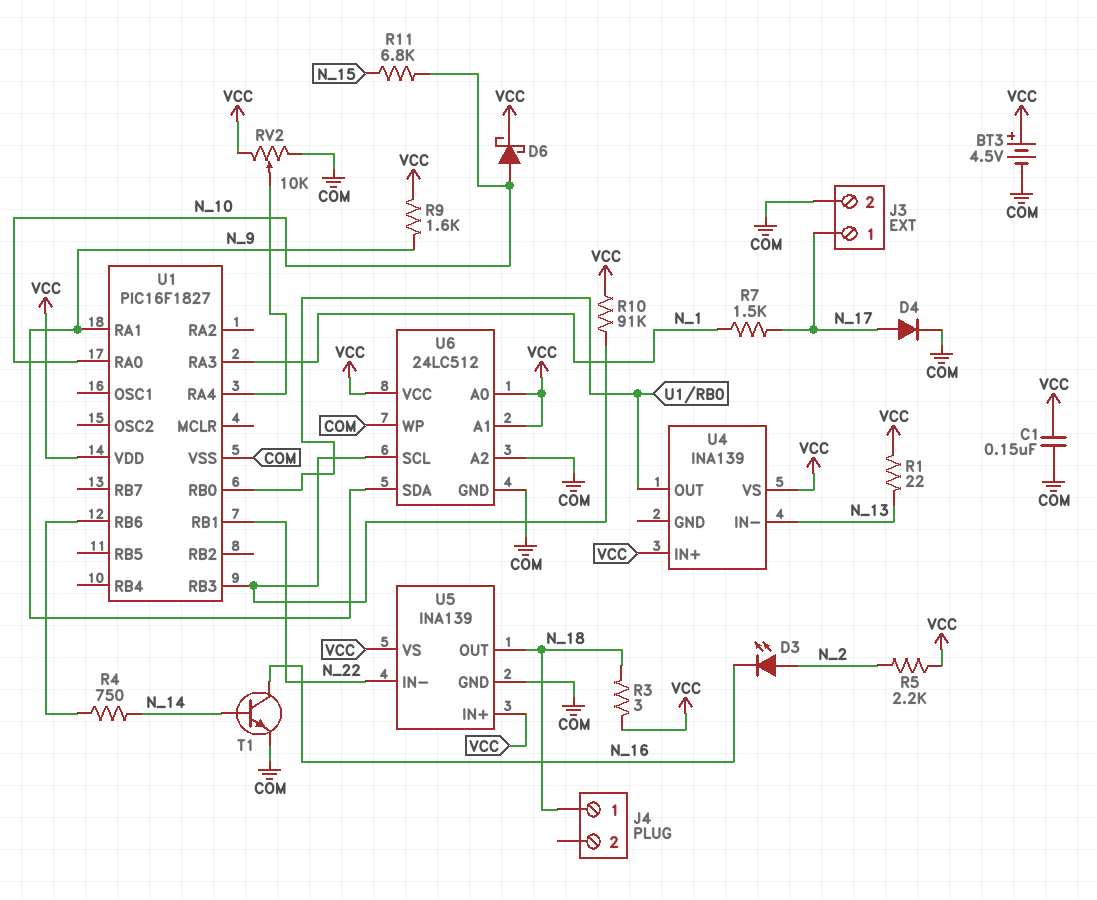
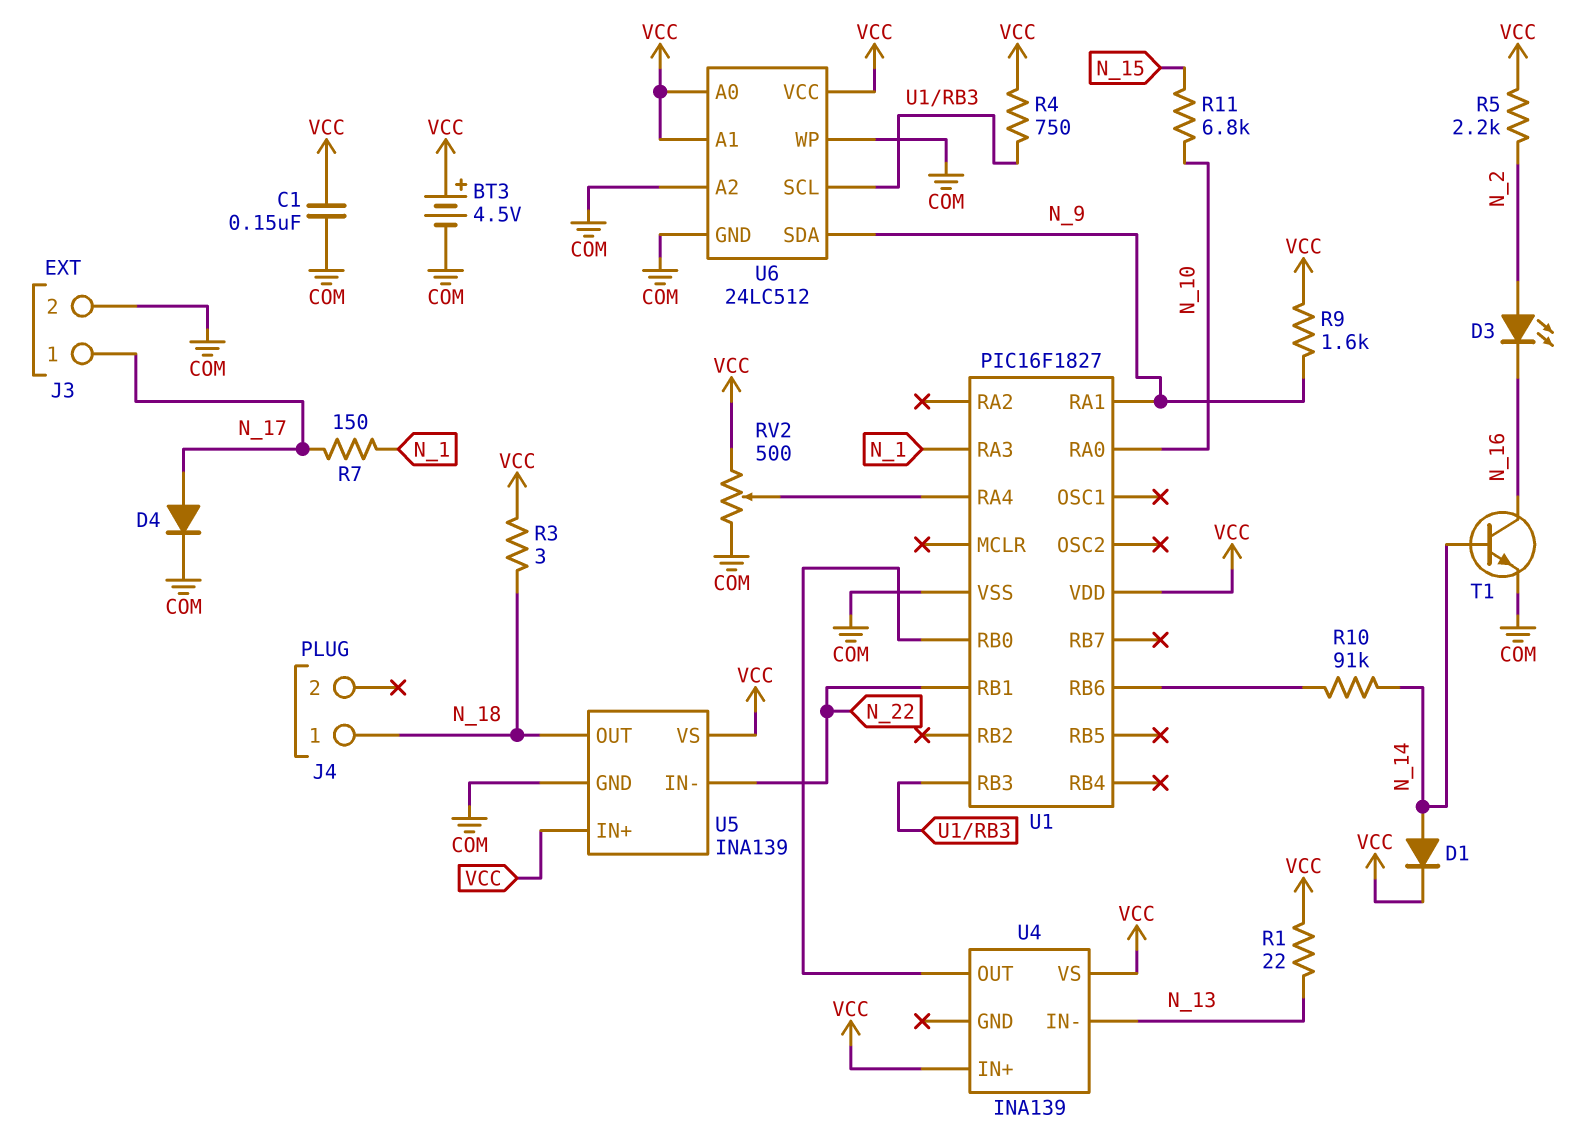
D1: none -> diode (A N_14, K VCC)
D6: schottky (A N_10, K VCC) -> none
R4: 750 (N_14, U1/RB6) -> 750 (U1/RB3, VCC)
R7: 1.5k (N_1, N_17) -> 150 (N_1, N_17)
R10: 91k (U1/RB3, VCC) -> 91k (N_14, U1/RB6)
RV2: 10k (COM, VCC, wiper U1/RA4) -> 500 (COM, VCC, wiper U1/RA4)

